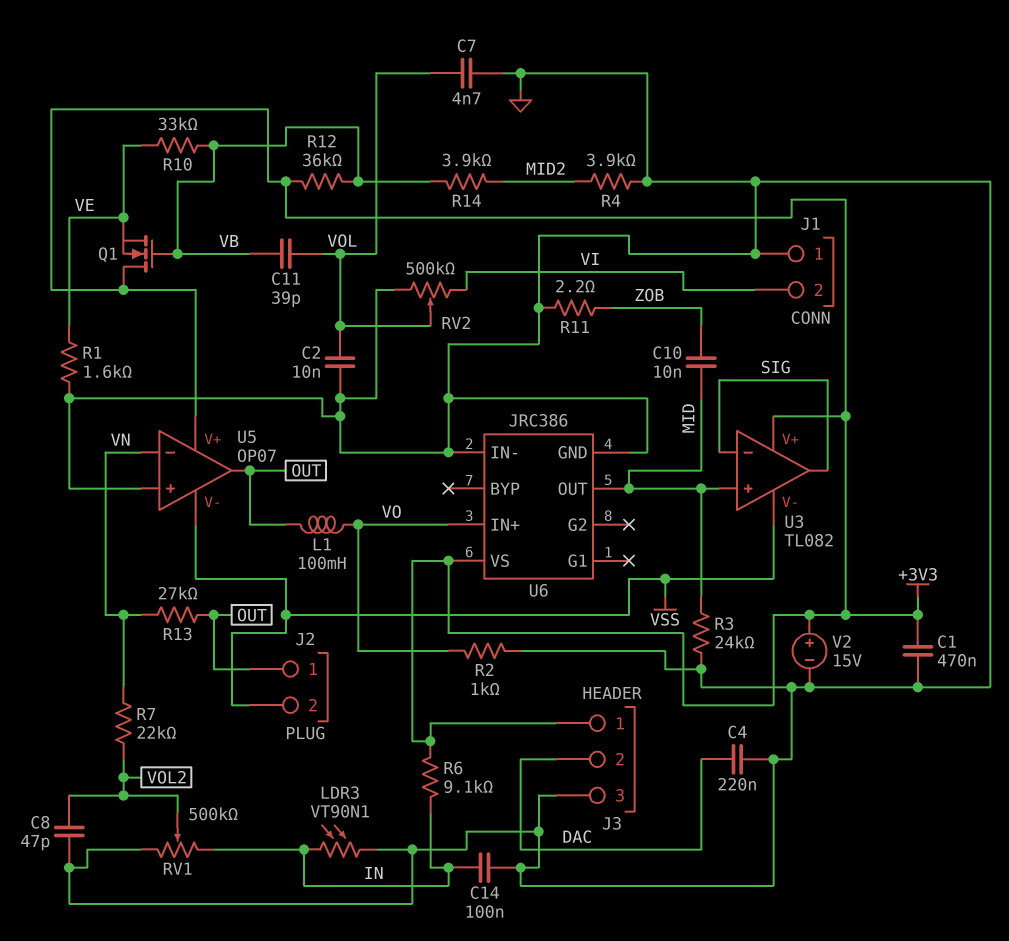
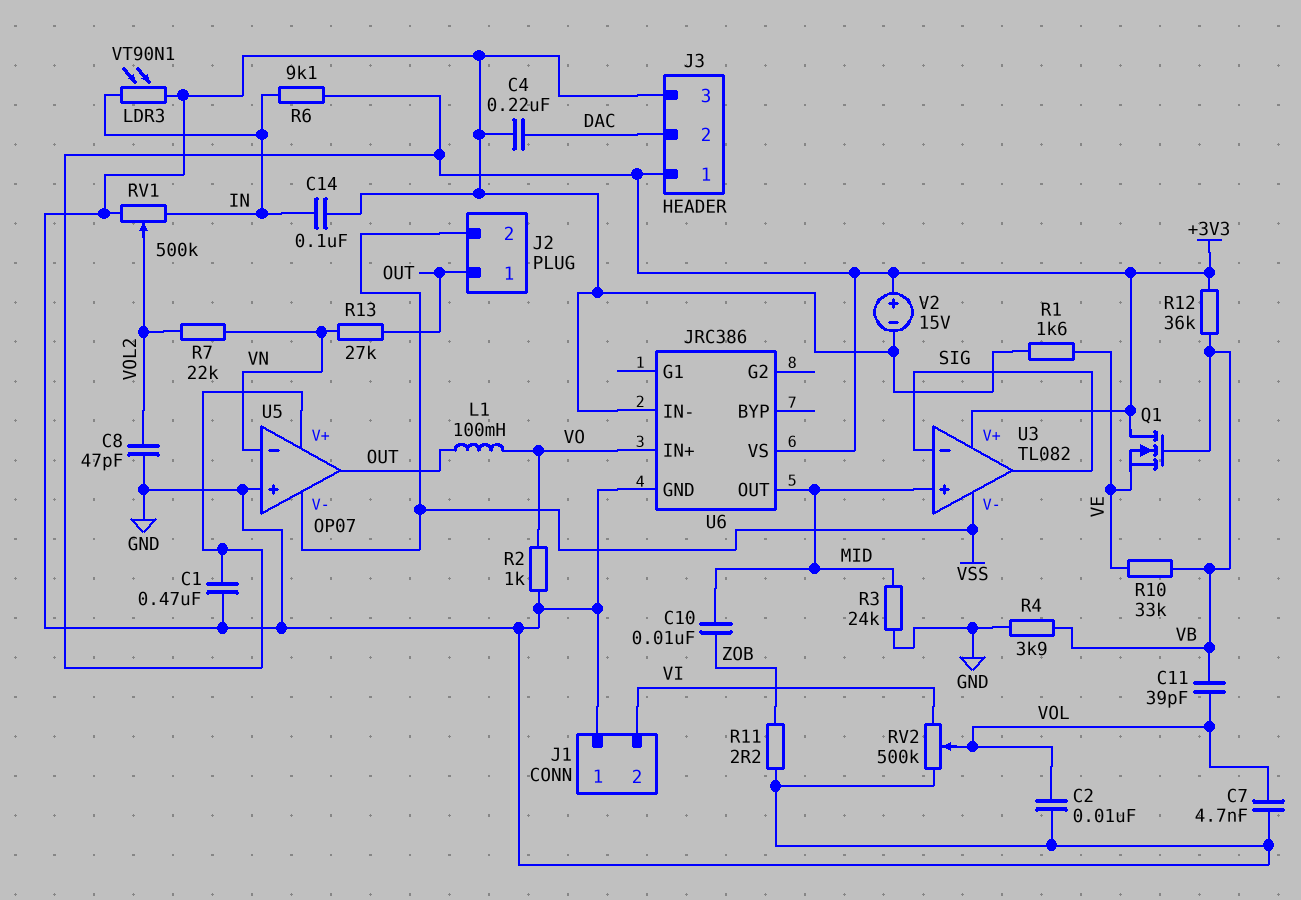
R4: 3.9k (GND, MID2) -> 3.9k (GND, VB)
R14: 3.9k (MID2, VB) -> none

